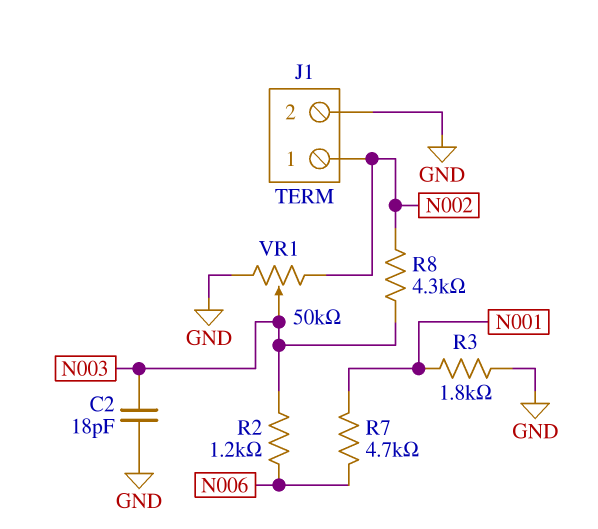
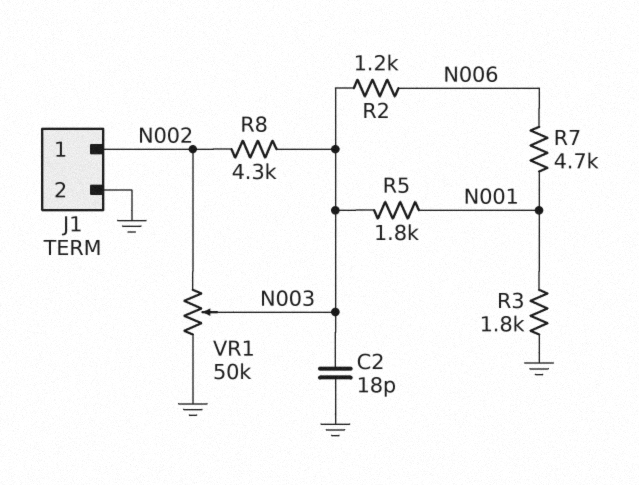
R5: none -> 1.8k (N001, N003)

